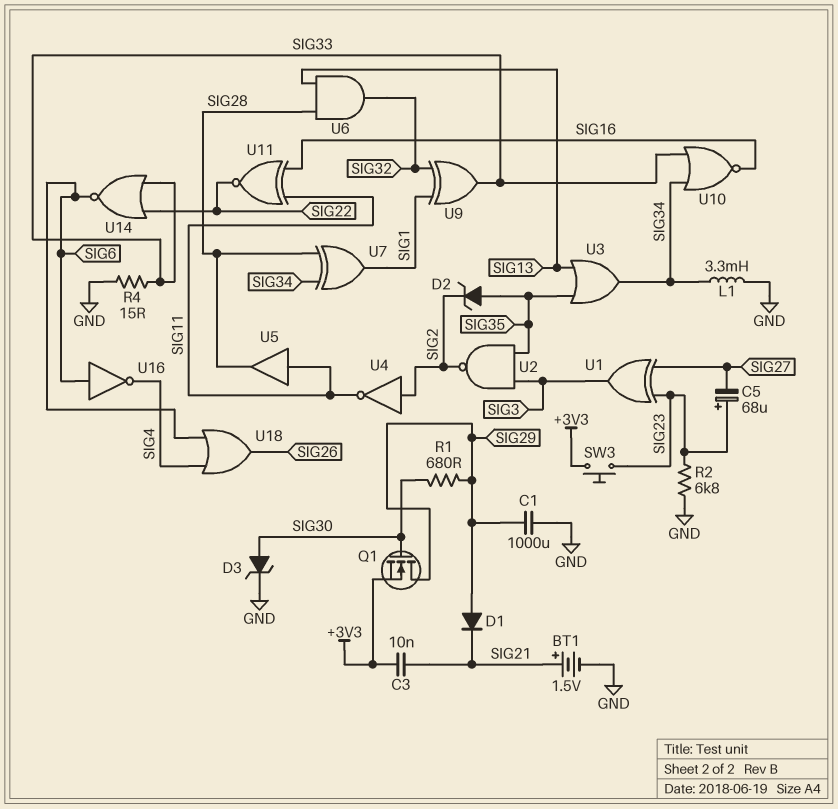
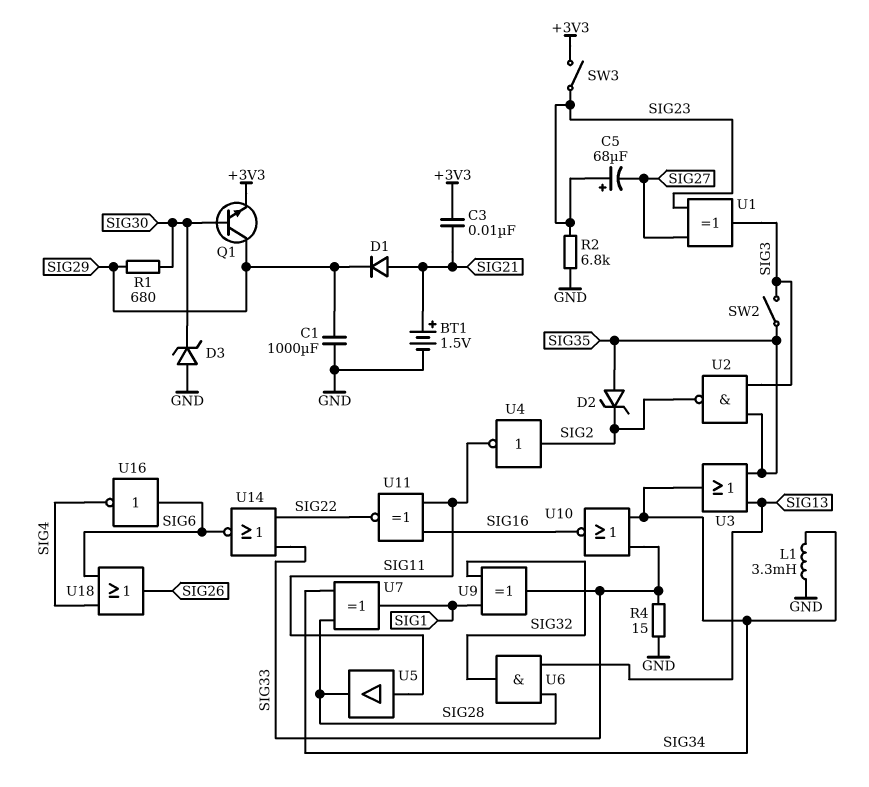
D1: diode (A SIG29, K SIG21) -> diode (A SIG21, K SIG29)
D3: zener (A SIG30, K GND) -> zener (A GND, K SIG30)
Q1: NMOS (G SIG30, D SIG29, S +3V3) -> NPN (B SIG30, C SIG29, E +3V3)
SW2: none -> switch (SIG3, SIG35)
SW3: button (+3V3, SIG23) -> switch (+3V3, SIG23)

